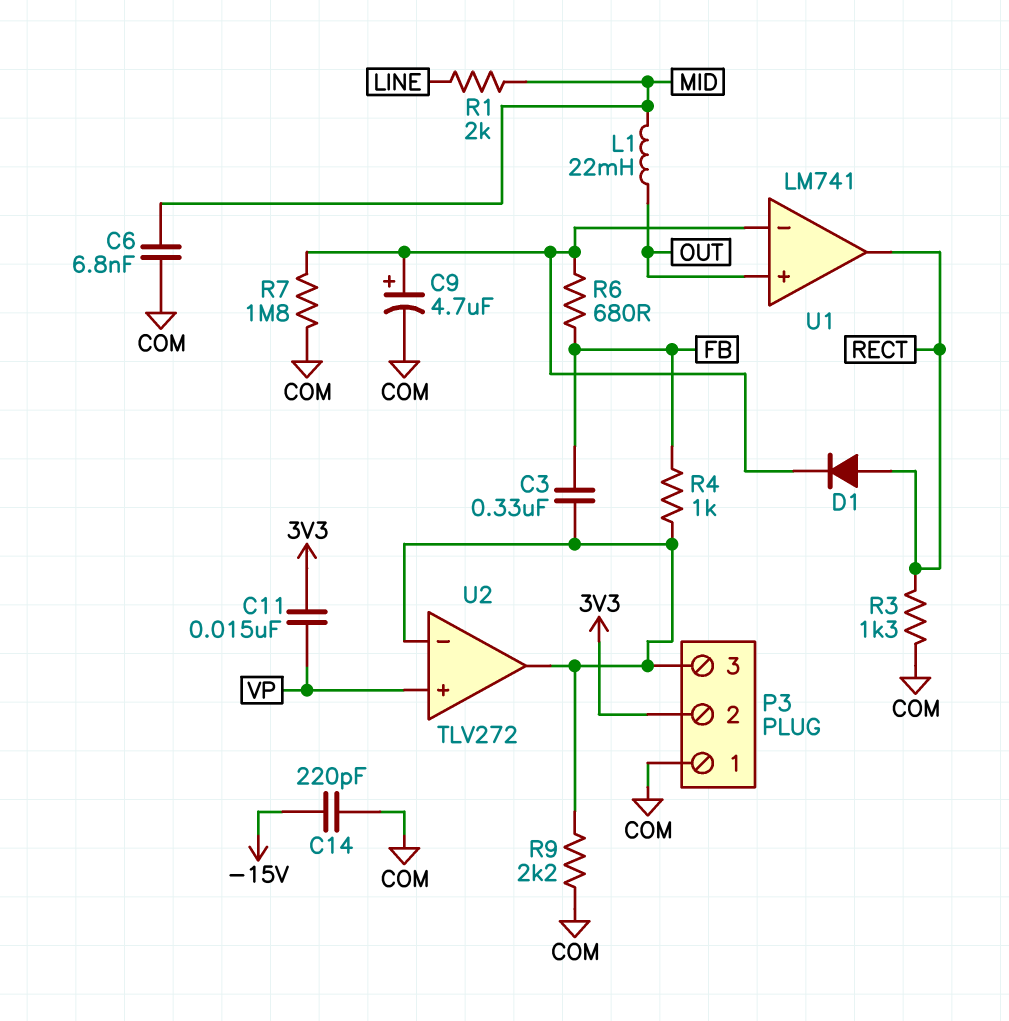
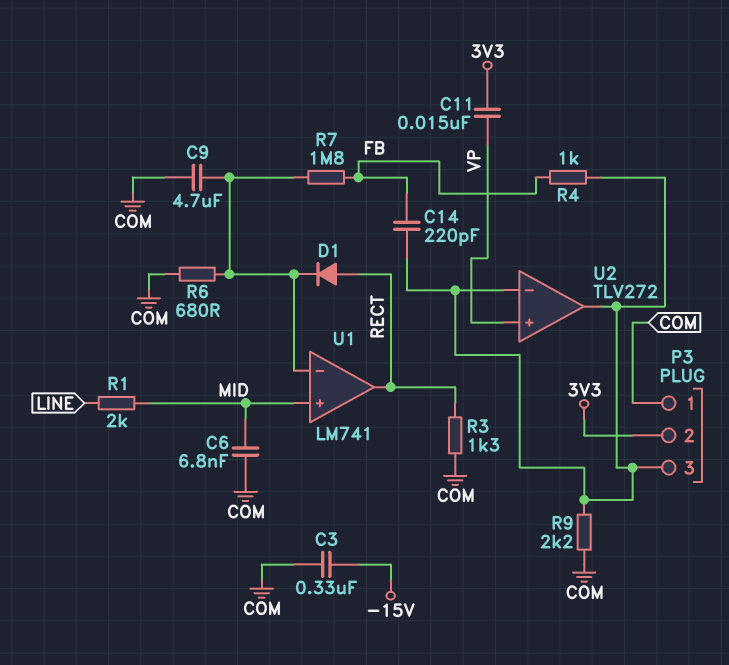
C3: 330nF (FB, P3/3) -> 330nF (-15V, COM)
C9: 4.7uF (plus U1/in-, minus COM) -> 4.7uF (COM, U1/in-)
C14: 220pF (-15V, COM) -> 220pF (FB, P3/3)
L1: 22mH (MID, OUT) -> none
R6: 680 (FB, U1/in-) -> 680 (COM, U1/in-)
R7: 1.8M (COM, U1/in-) -> 1.8M (FB, U1/in-)
U1 pin in+: OUT -> MID

